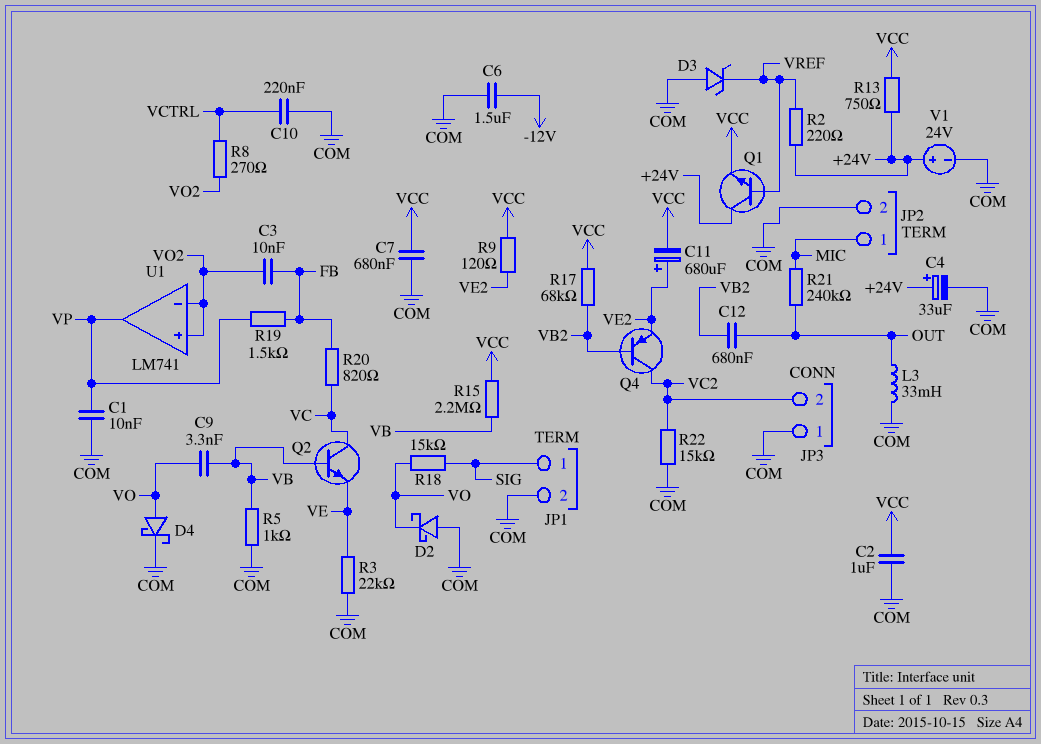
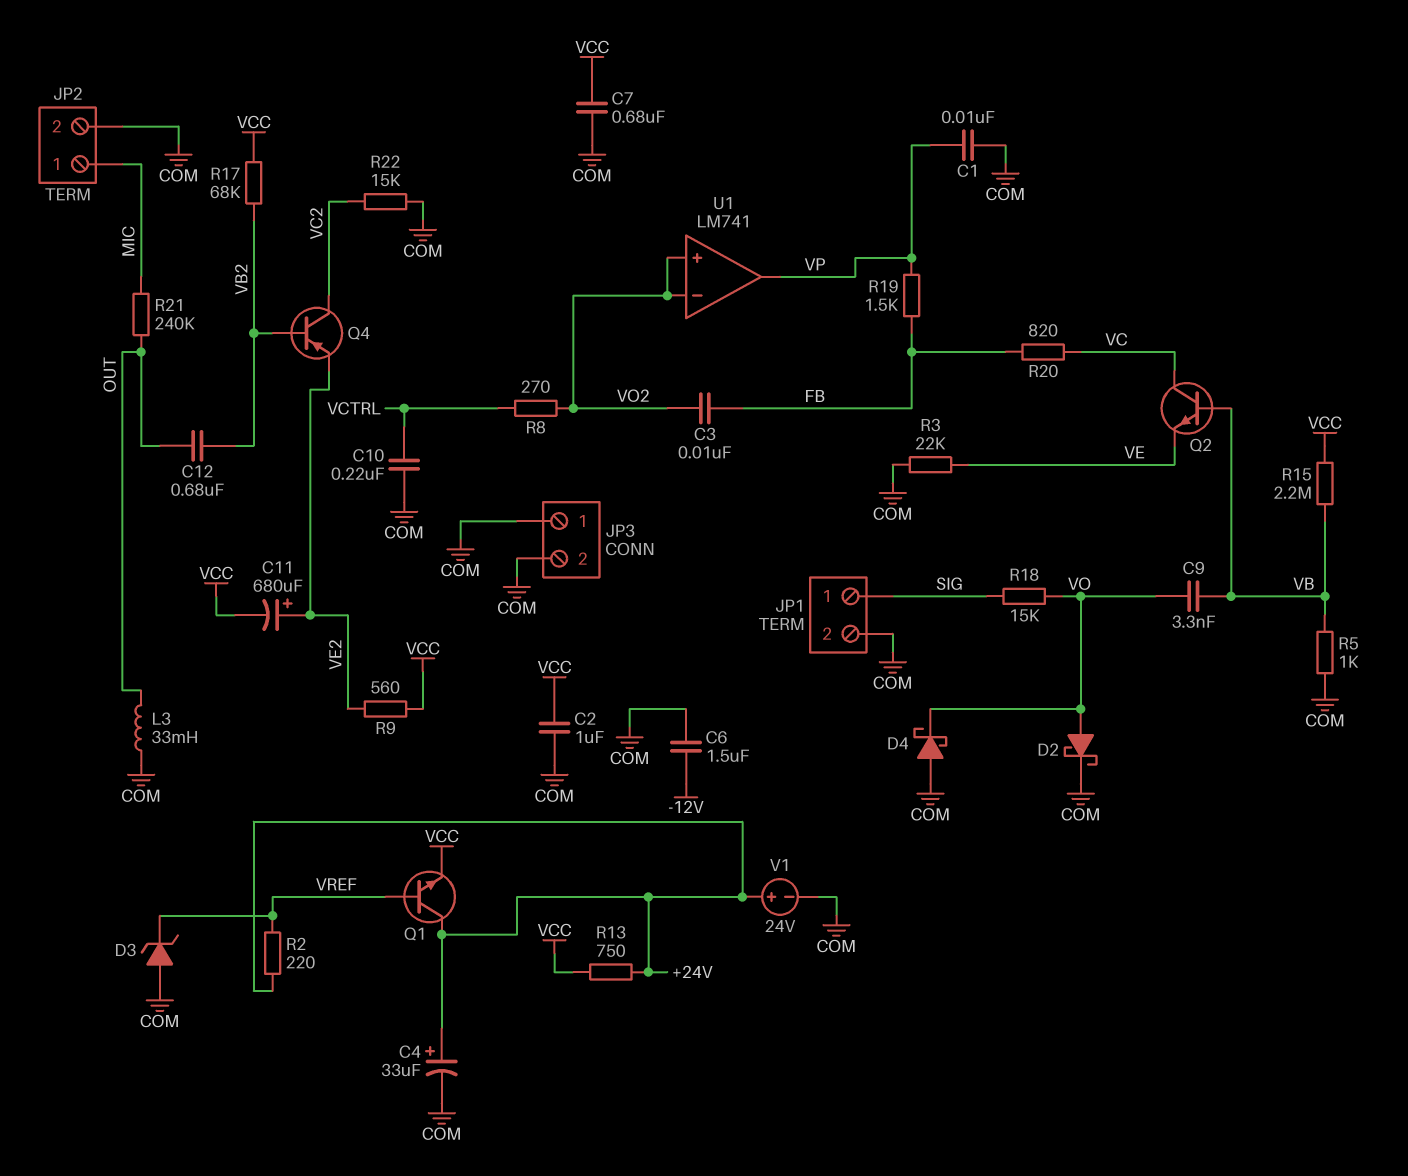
D2: schottky (A COM, K VO) -> schottky (A VO, K COM)
D4: schottky (A VO, K COM) -> schottky (A COM, K VO)
JP3 pin 2: VC2 -> COM
R9: 120 (VCC, VE2) -> 560 (VCC, VE2)

